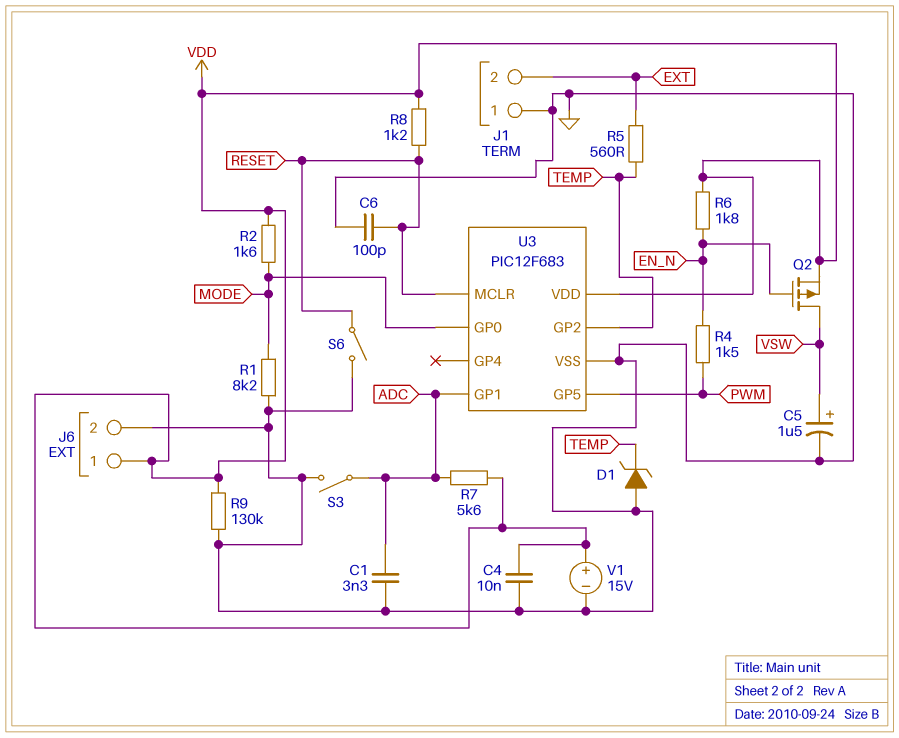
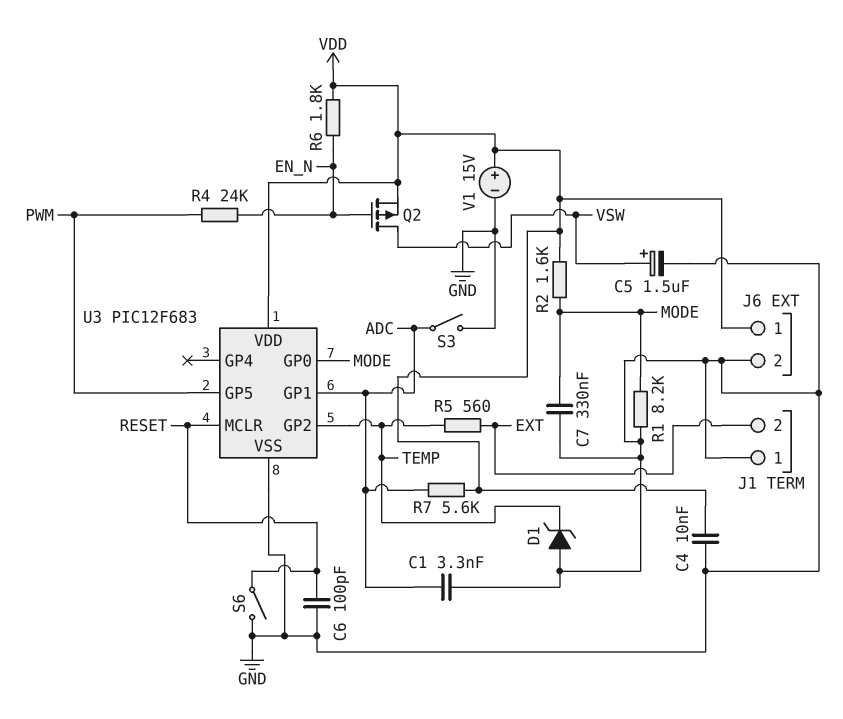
C7: none -> 330nF (GND, MODE)
R4: 1.5k (EN_N, PWM) -> 24k (EN_N, PWM)
R8: 1.2k (RESET, VDD) -> none
R9: 130k (GND, VDD) -> none

